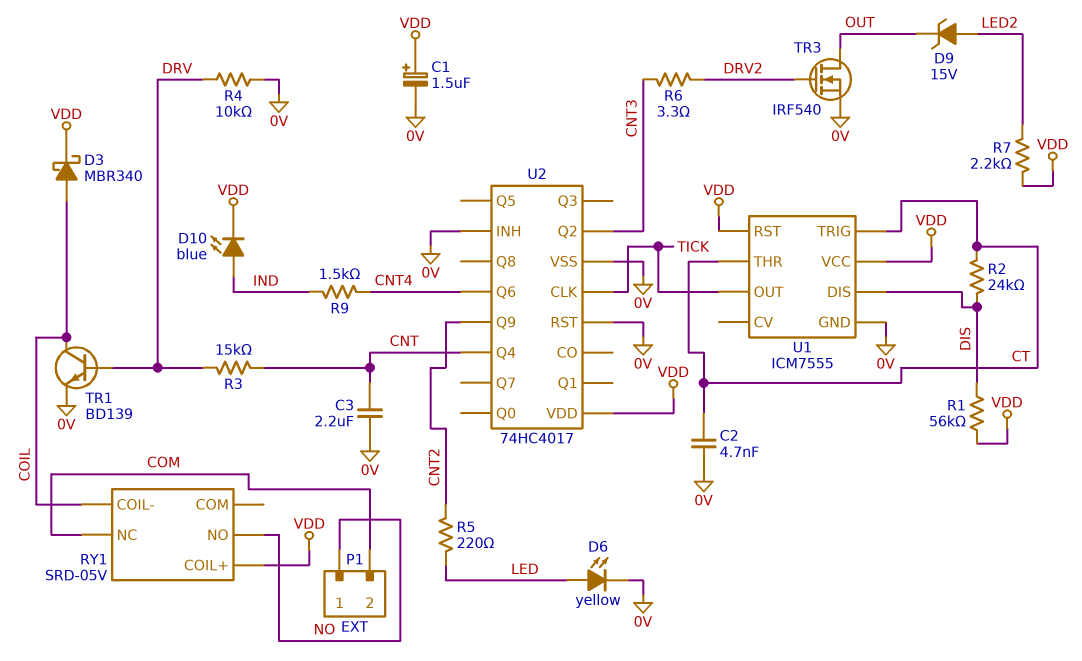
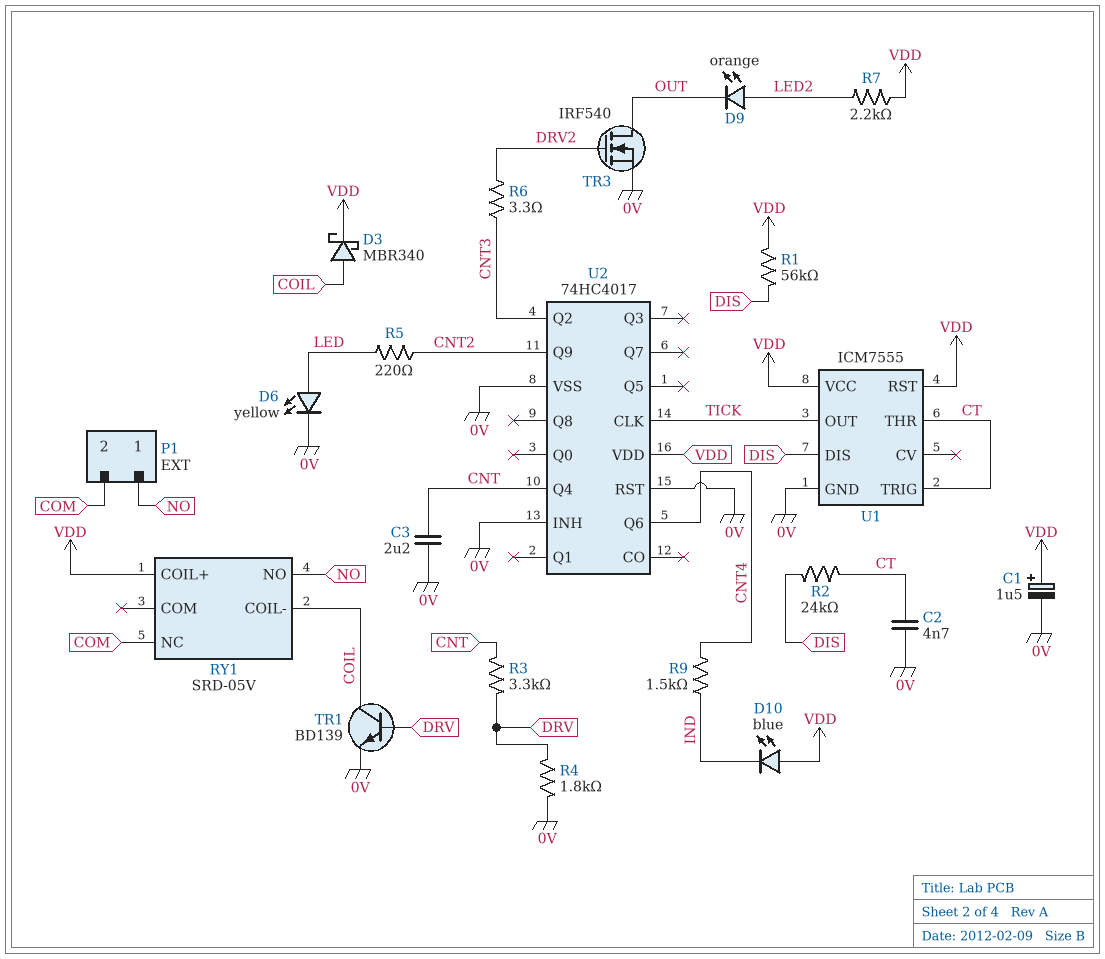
D9: zener 15V (A LED2, K OUT) -> LED orange (A LED2, K OUT)
D10: LED blue (A IND, K VDD) -> LED blue (A VDD, K IND)
R3: 15k (CNT, DRV) -> 3.3k (CNT, DRV)
R4: 10k (0V, DRV) -> 1.8k (0V, DRV)

